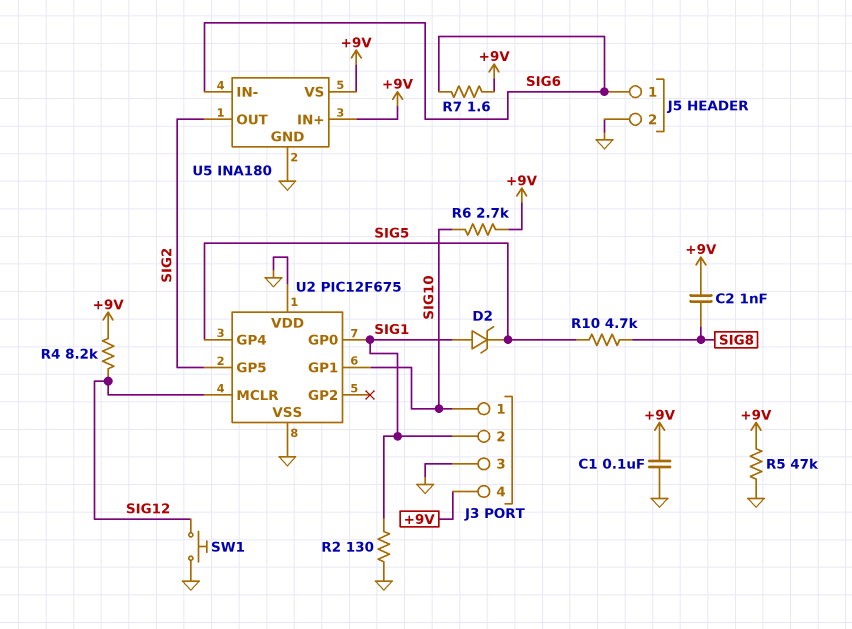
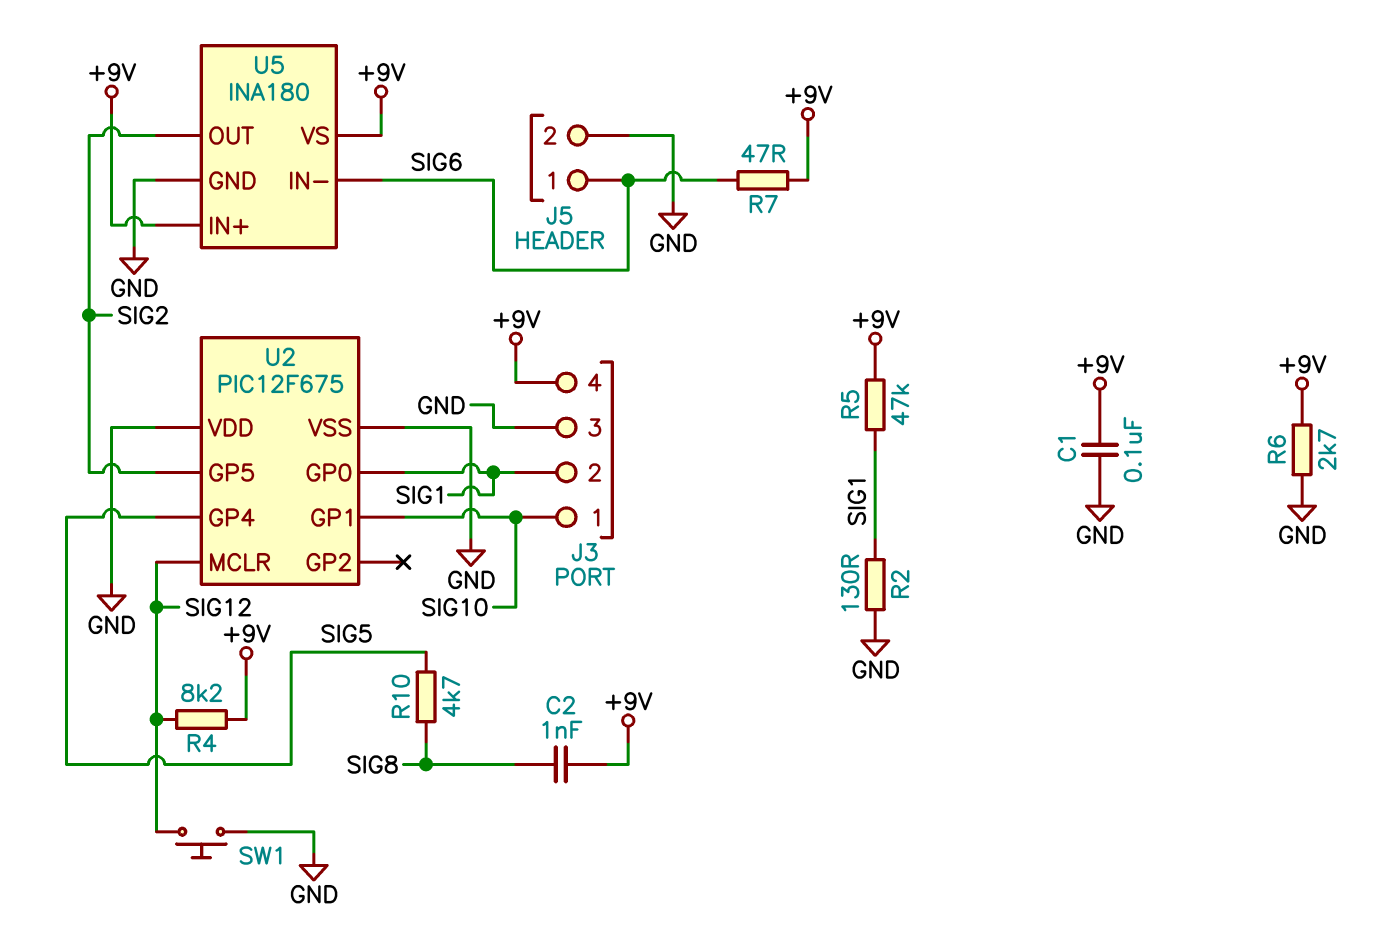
D2: zener (A SIG1, K SIG5) -> none
R5: 47k (+9V, GND) -> 47k (+9V, SIG1)
R6: 2.7k (+9V, SIG10) -> 2.7k (+9V, GND)
R7: 1.6 (+9V, SIG6) -> 47 (+9V, SIG6)

